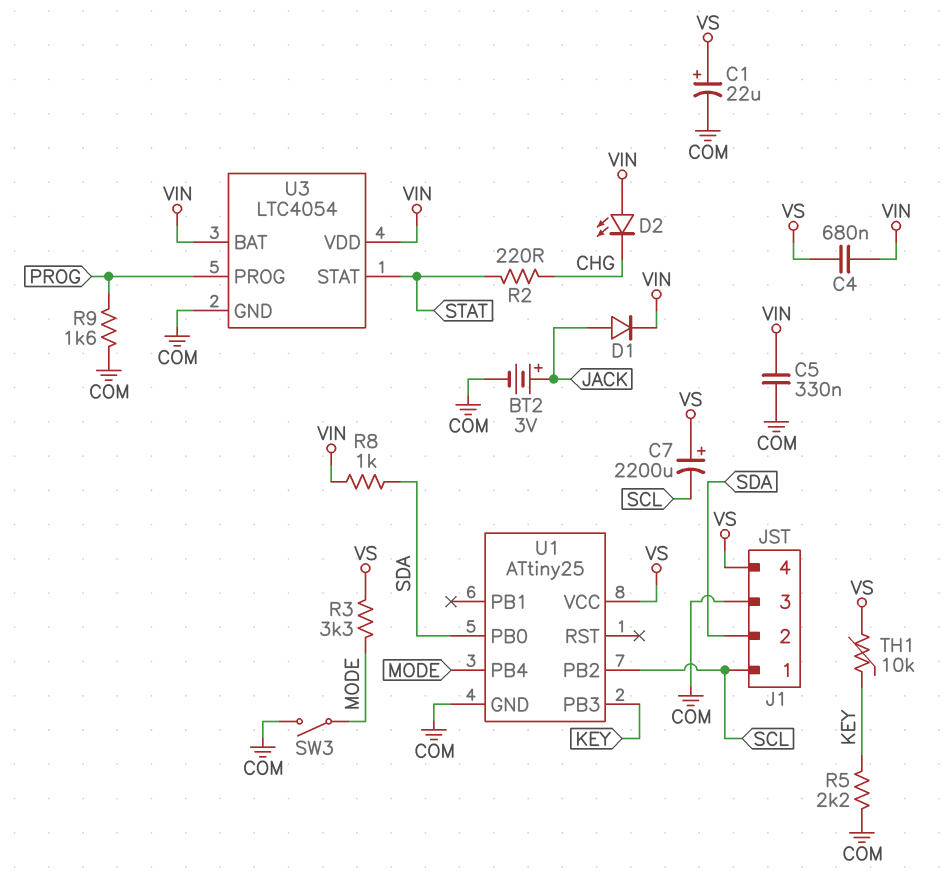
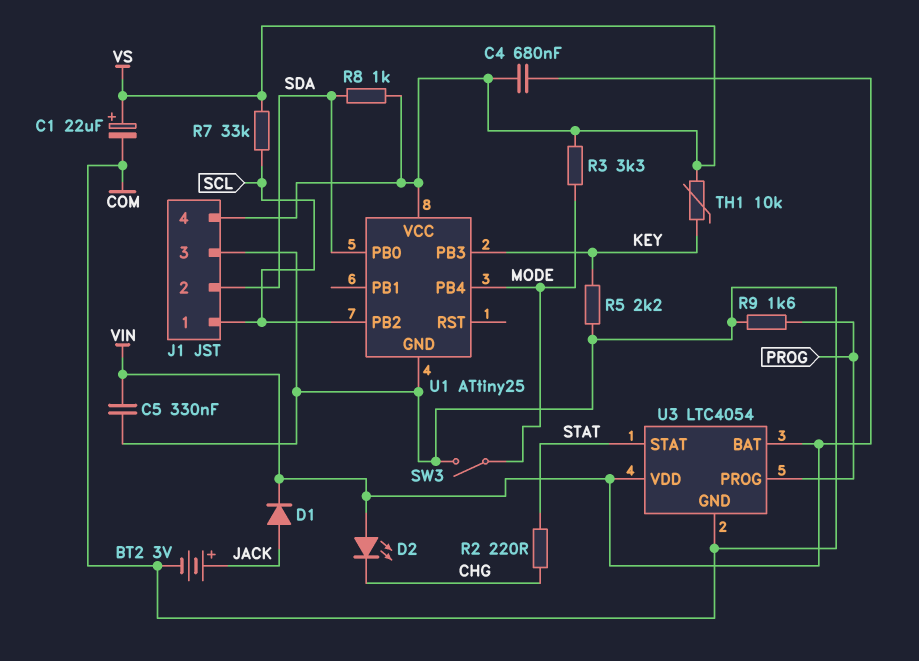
C7: 2200uF (plus VS, minus SCL) -> none
R7: none -> 33k (SCL, VS)
R8: 1k (SDA, VIN) -> 1k (SDA, VS)

